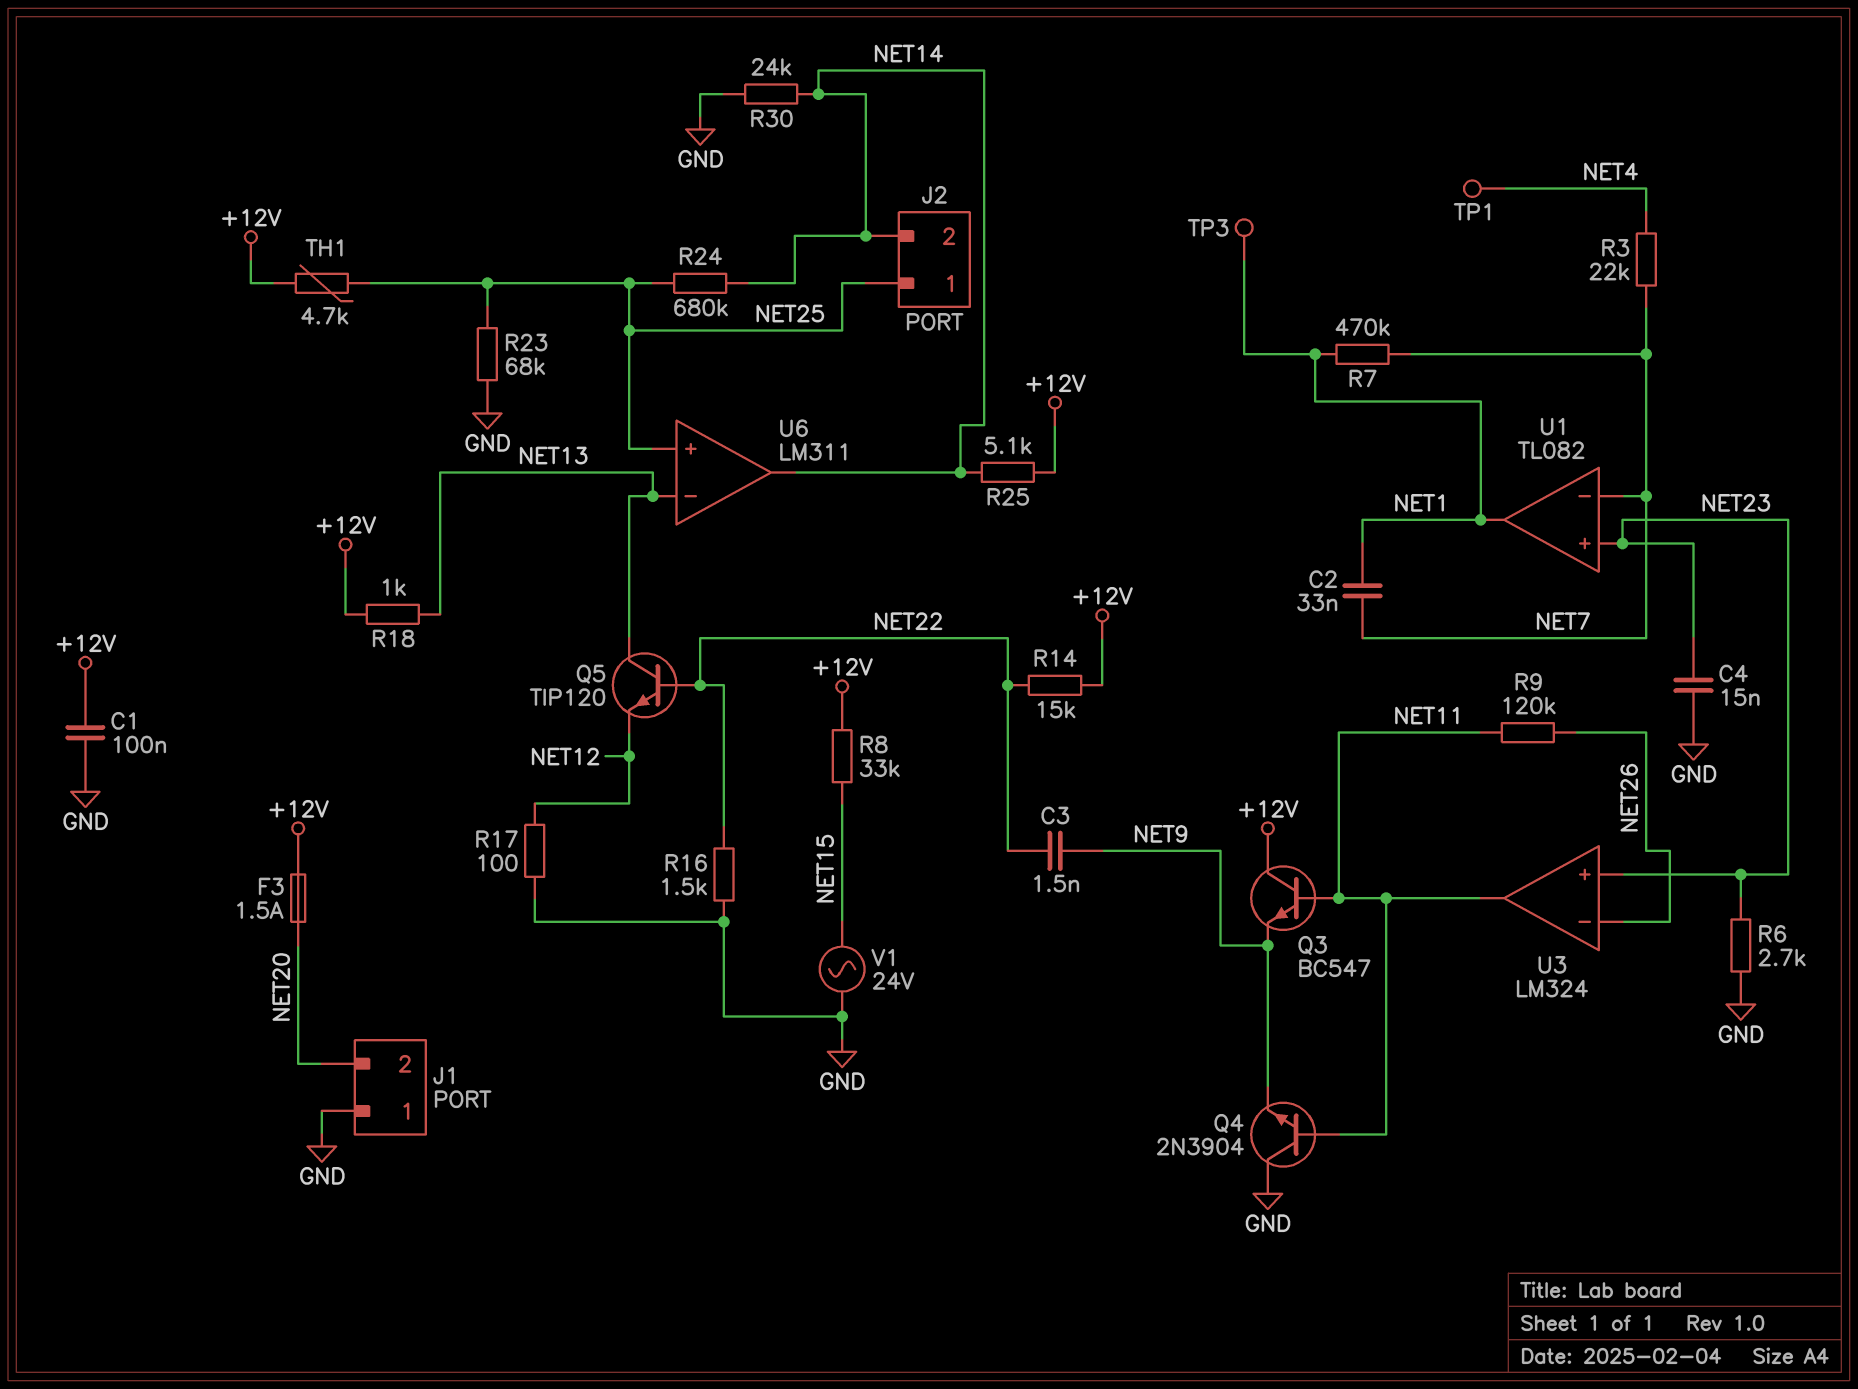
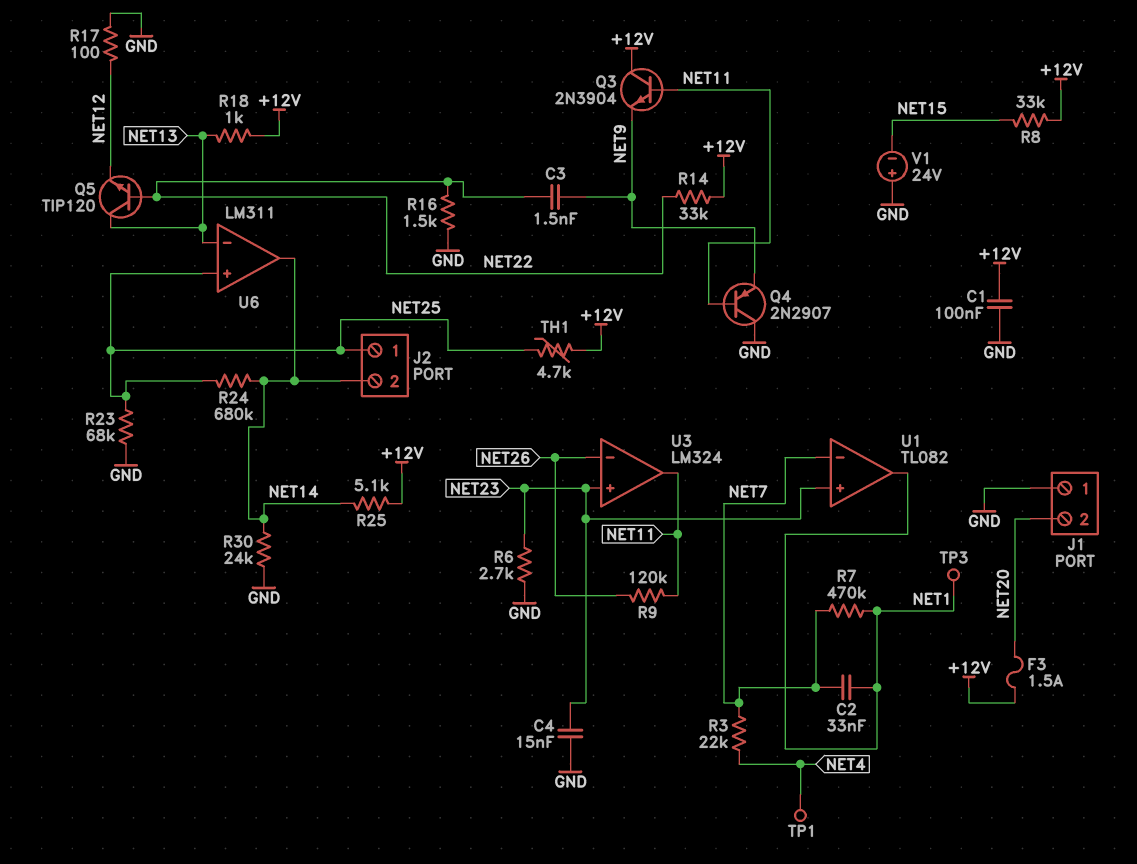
Q3: NPN BC547 (B NET11, C +12V, E NET9) -> NPN 2N3904 (B NET11, C +12V, E NET9)
Q4: NPN 2N3904 (B NET11, C GND, E NET9) -> PNP 2N2907 (B NET11, C GND, E NET9)
R14: 15k (+12V, NET22) -> 33k (+12V, NET22)
V1: AC 24V (GND, NET15) -> 24V (plus GND, minus NET15)

